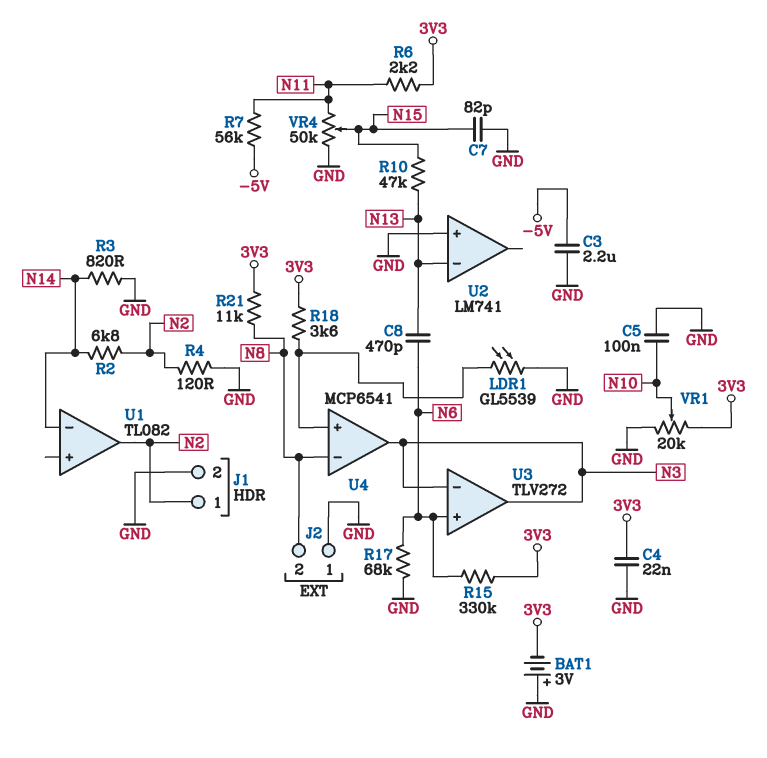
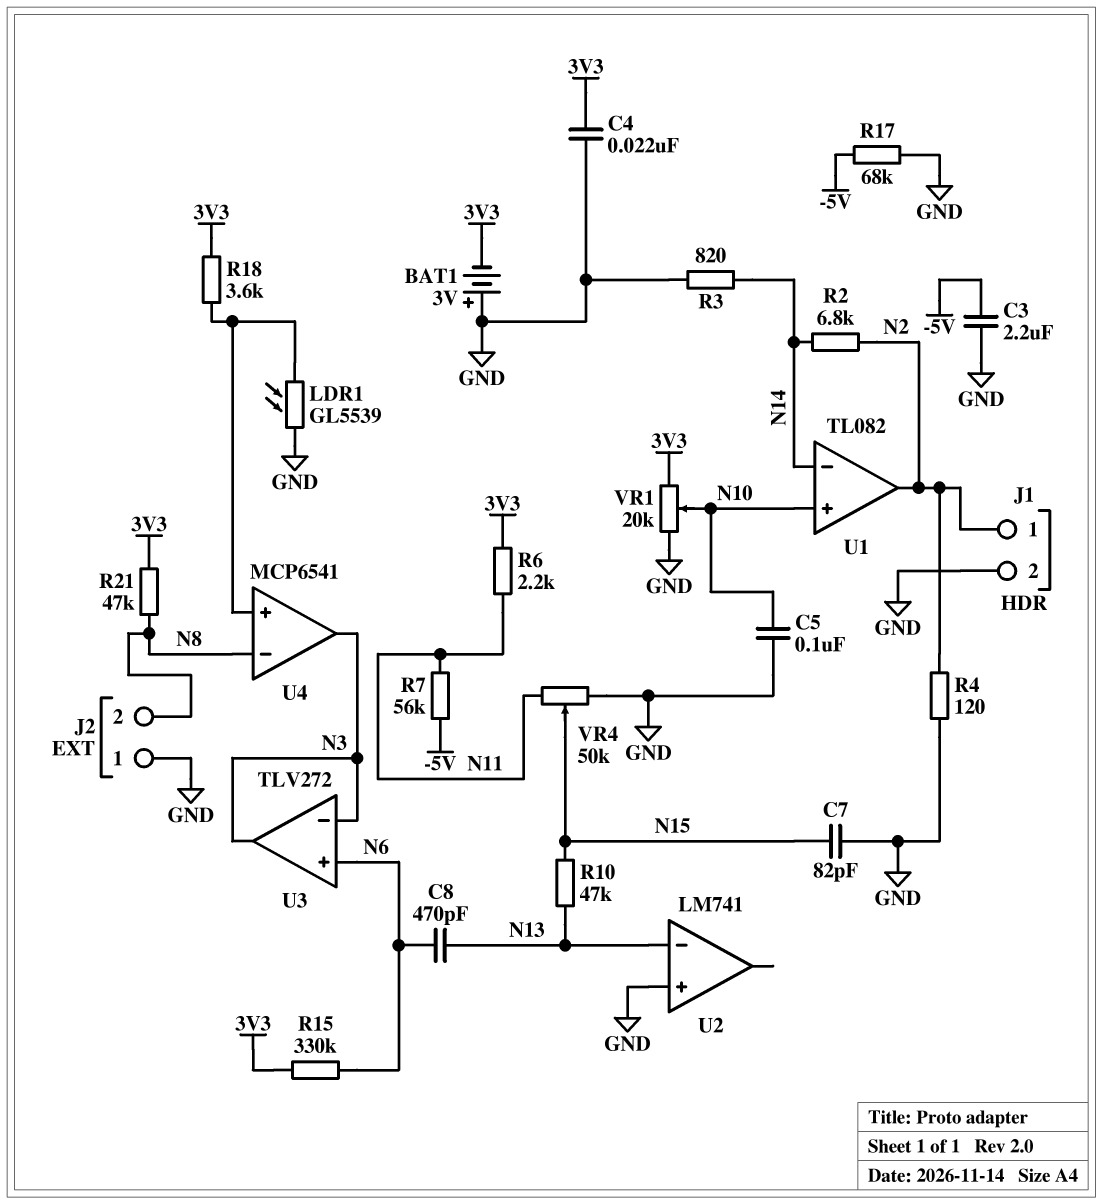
R17: 68k (GND, N6) -> 68k (-5V, GND)
R21: 11k (3V3, N8) -> 47k (3V3, N8)
U1 pin in+: none -> N10

